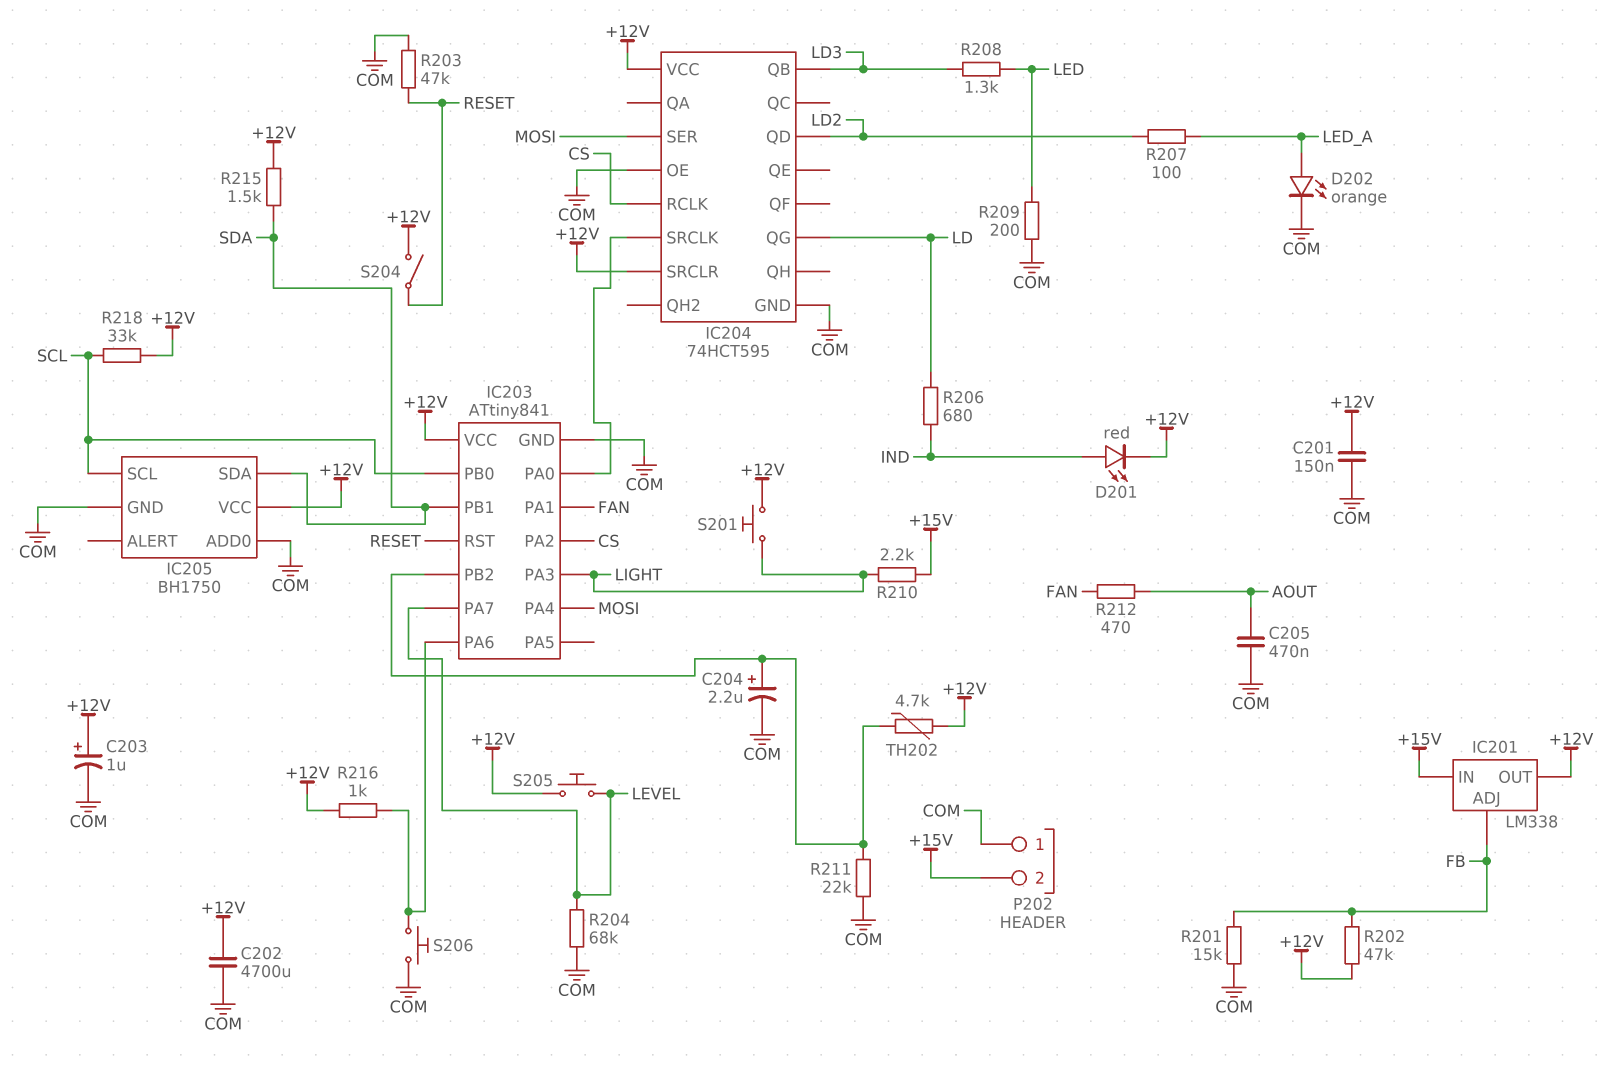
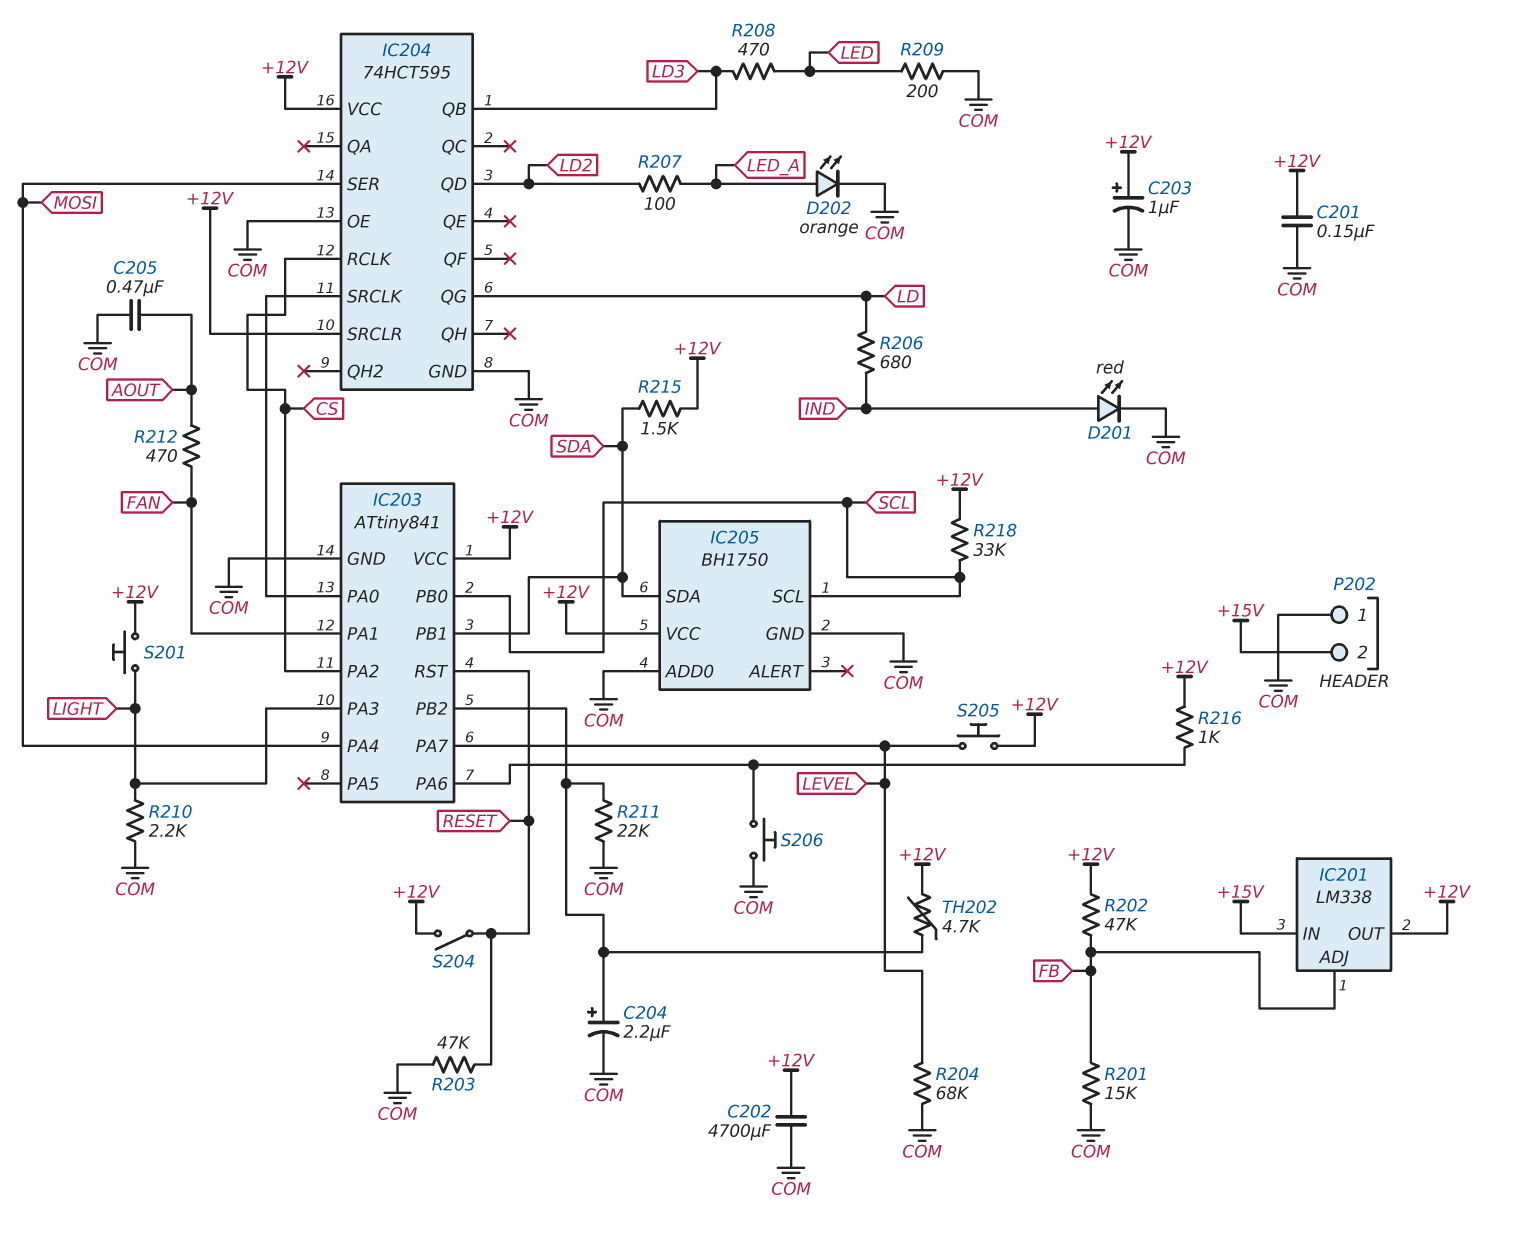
D201: LED red (A IND, K +12V) -> LED red (A IND, K COM)
R208: 1.3k (LD3, LED) -> 470 (LD3, LED)
R210: 2.2k (+15V, LIGHT) -> 2.2k (COM, LIGHT)

